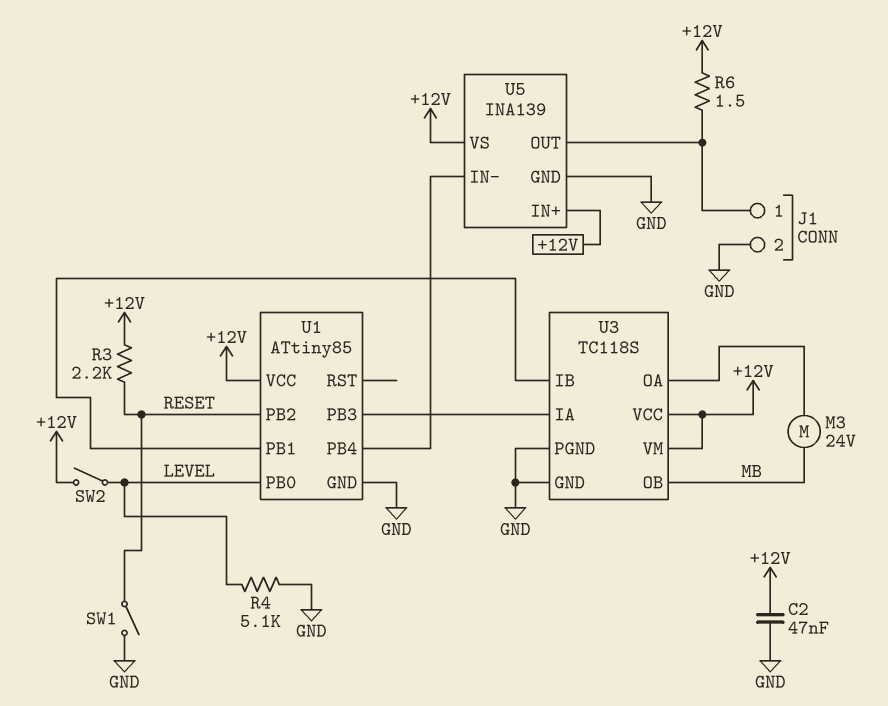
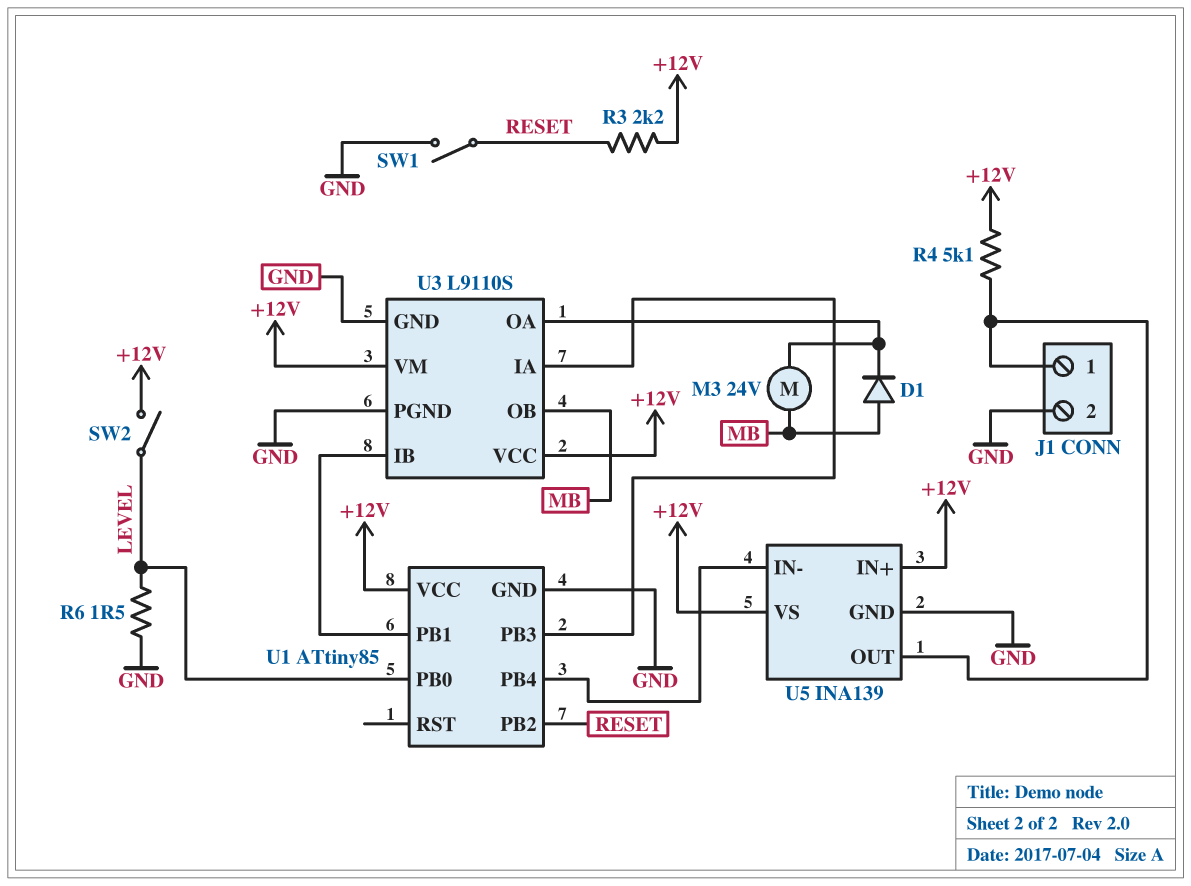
C2: 47nF (+12V, GND) -> none
D1: none -> diode (A MB, K U3/OA)
R4: 5.1k (GND, LEVEL) -> 5.1k (+12V, J1/1)
R6: 1.5 (+12V, J1/1) -> 1.5 (GND, LEVEL)
U3: TC118S -> L9110S

